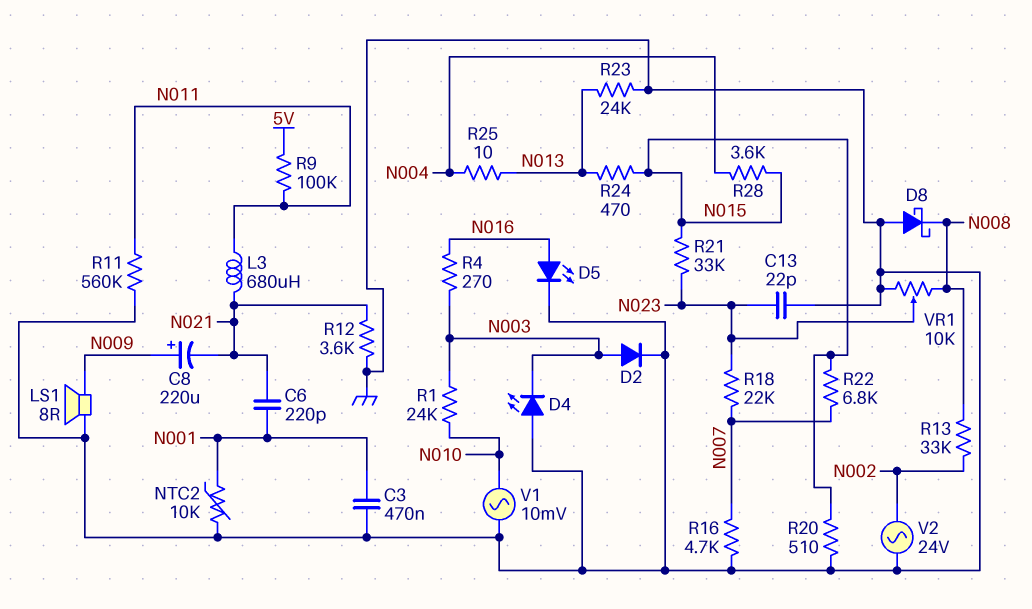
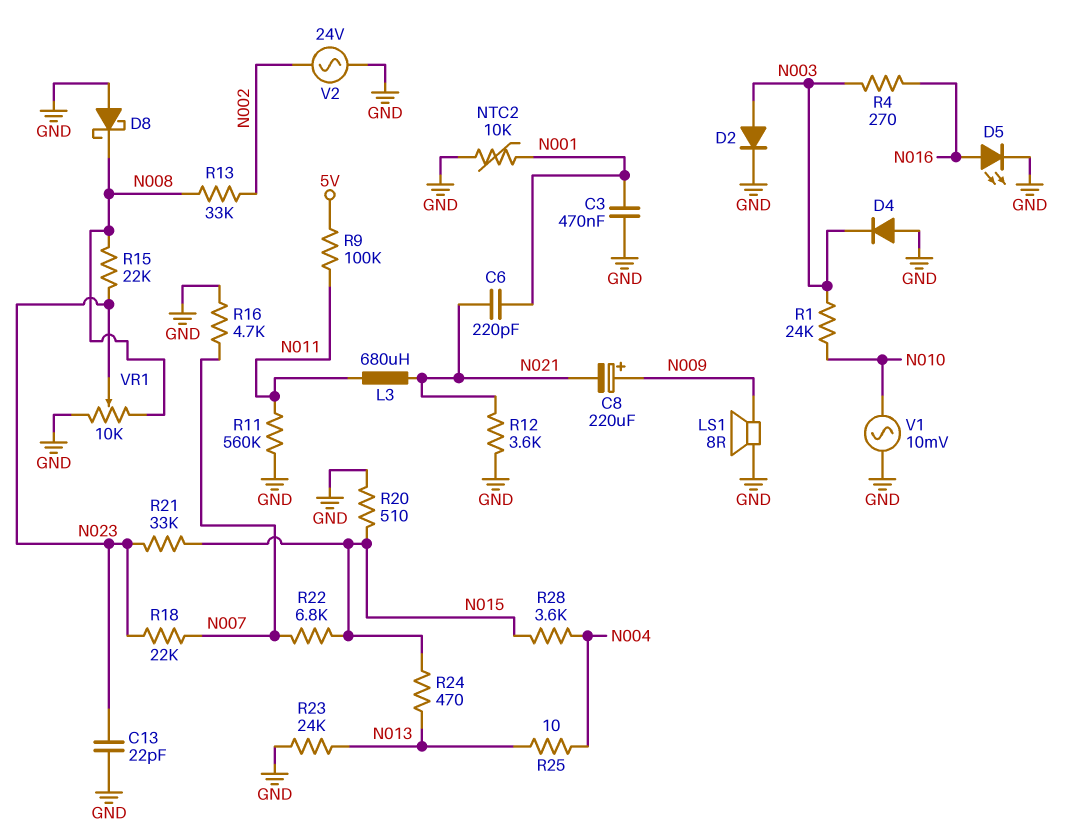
D4: LED (A GND, K N003) -> diode (A GND, K N003)
R15: none -> 22k (N008, N023)

